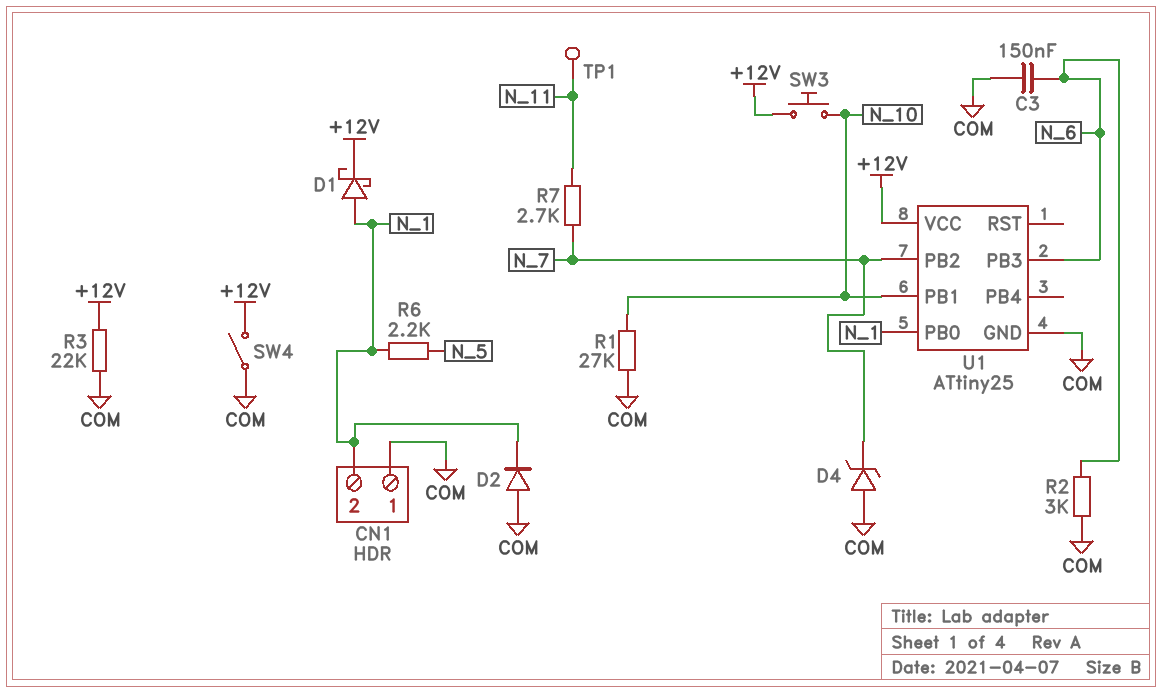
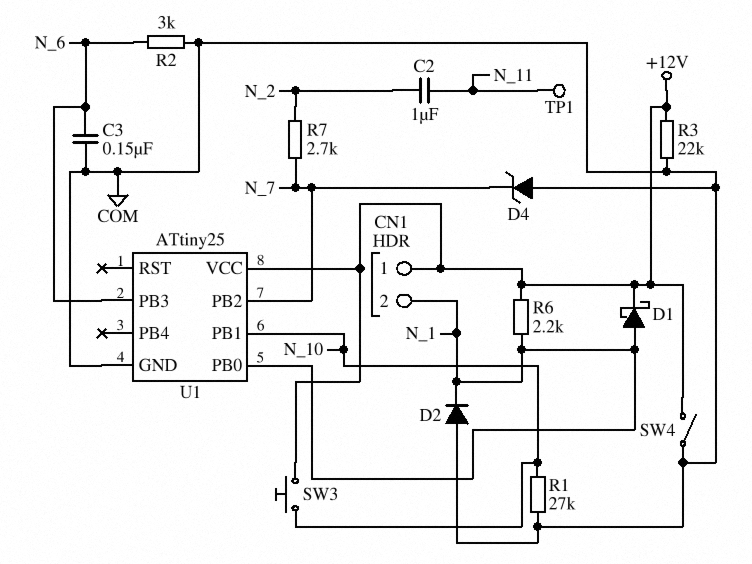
C2: none -> 1uF (N_2, N_11)
CN1 pin 1: COM -> +12V
R6: 2.2k (N_1, N_5) -> 2.2k (+12V, N_1)
R7: 2.7k (N_7, N_11) -> 2.7k (N_2, N_7)

